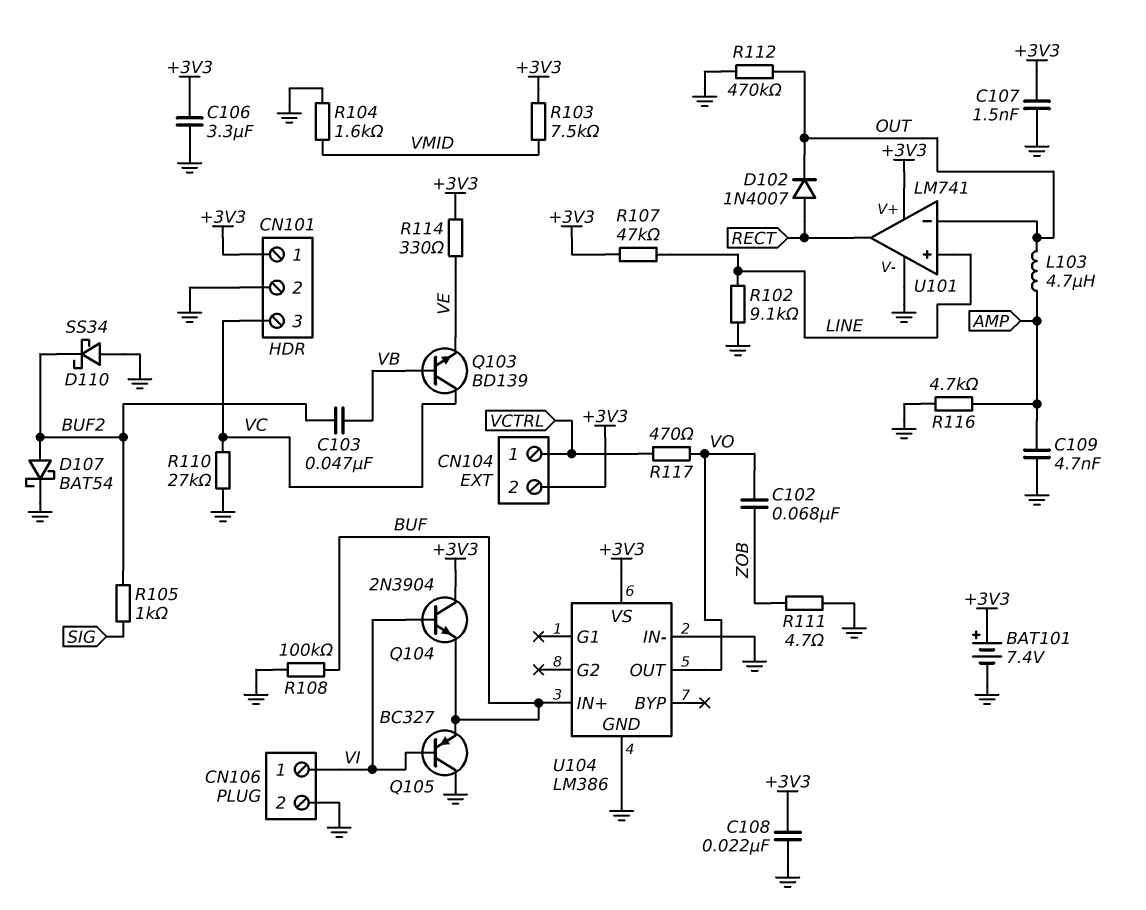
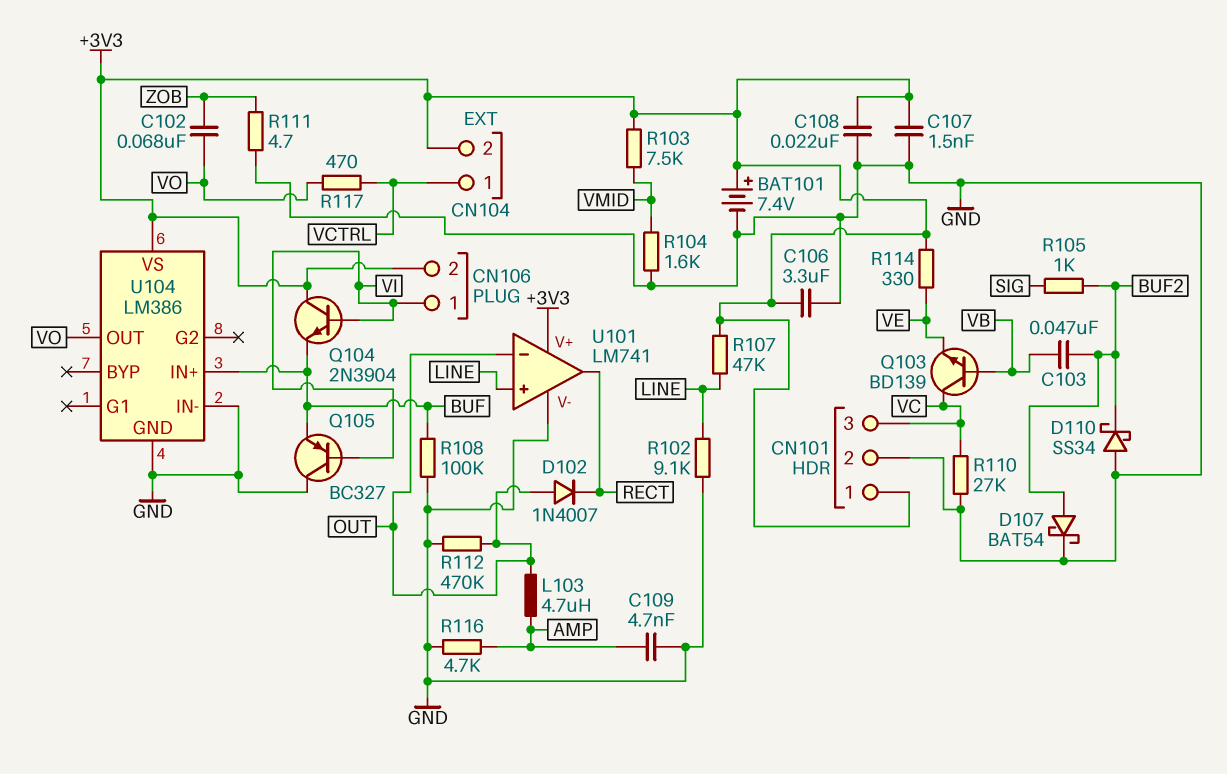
CN106 pin 2: GND -> +3V3
D102: diode 1N4007 (A RECT, K OUT) -> diode 1N4007 (A OUT, K RECT)

